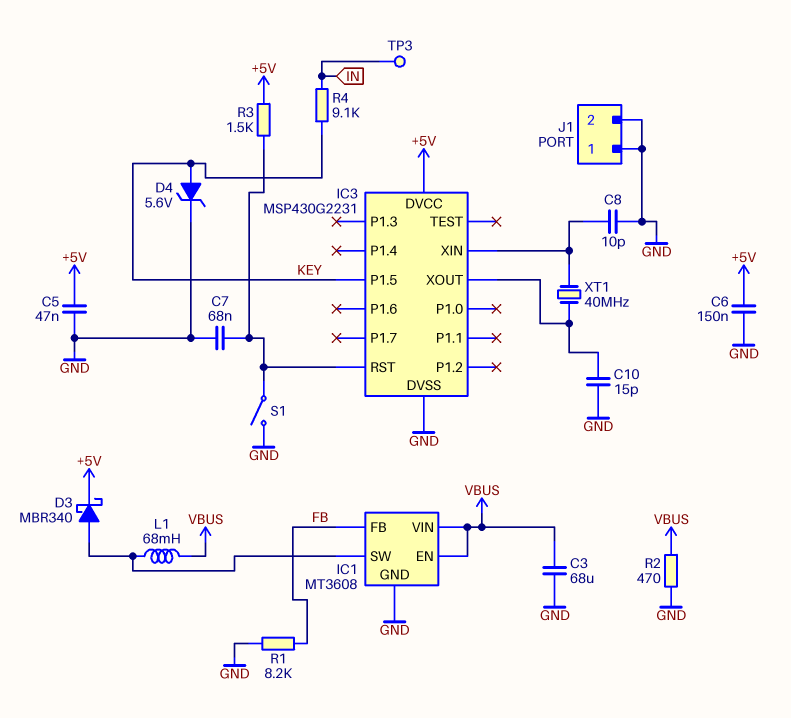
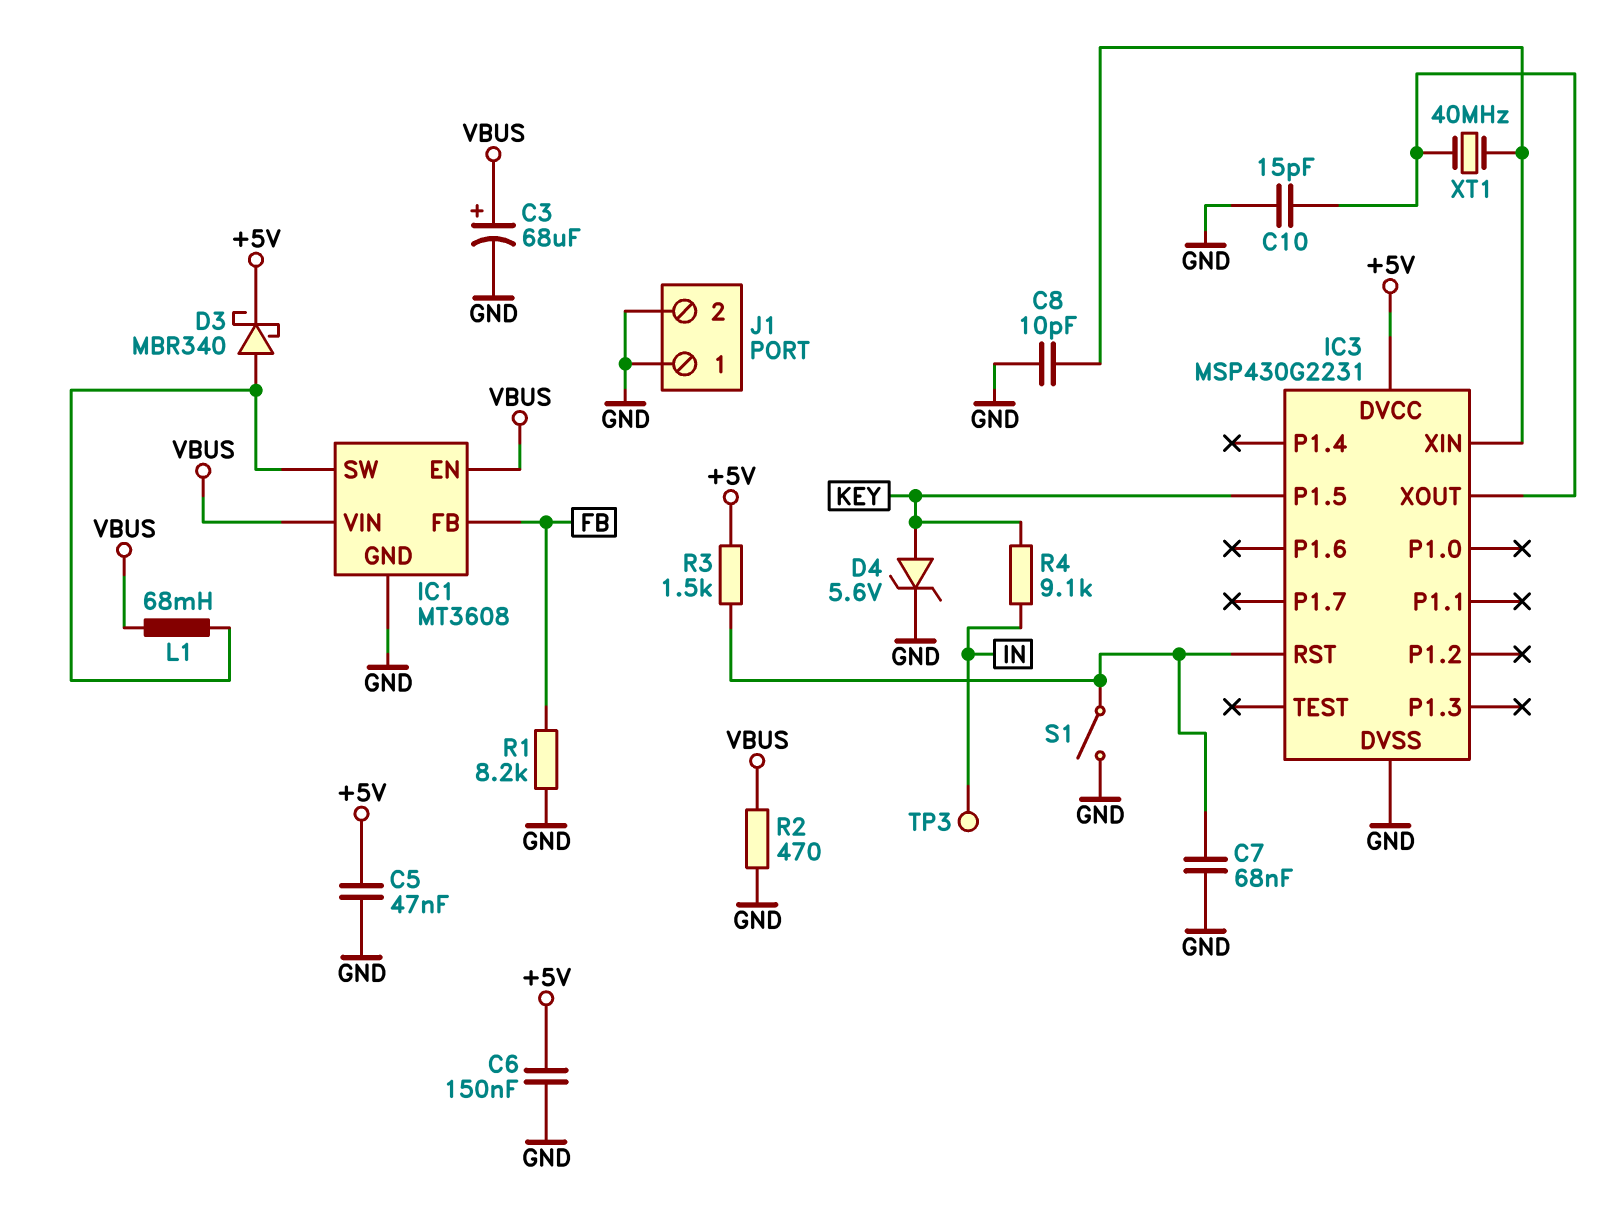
C3: 68uF (GND, VBUS) -> 68uF (plus VBUS, minus GND)

